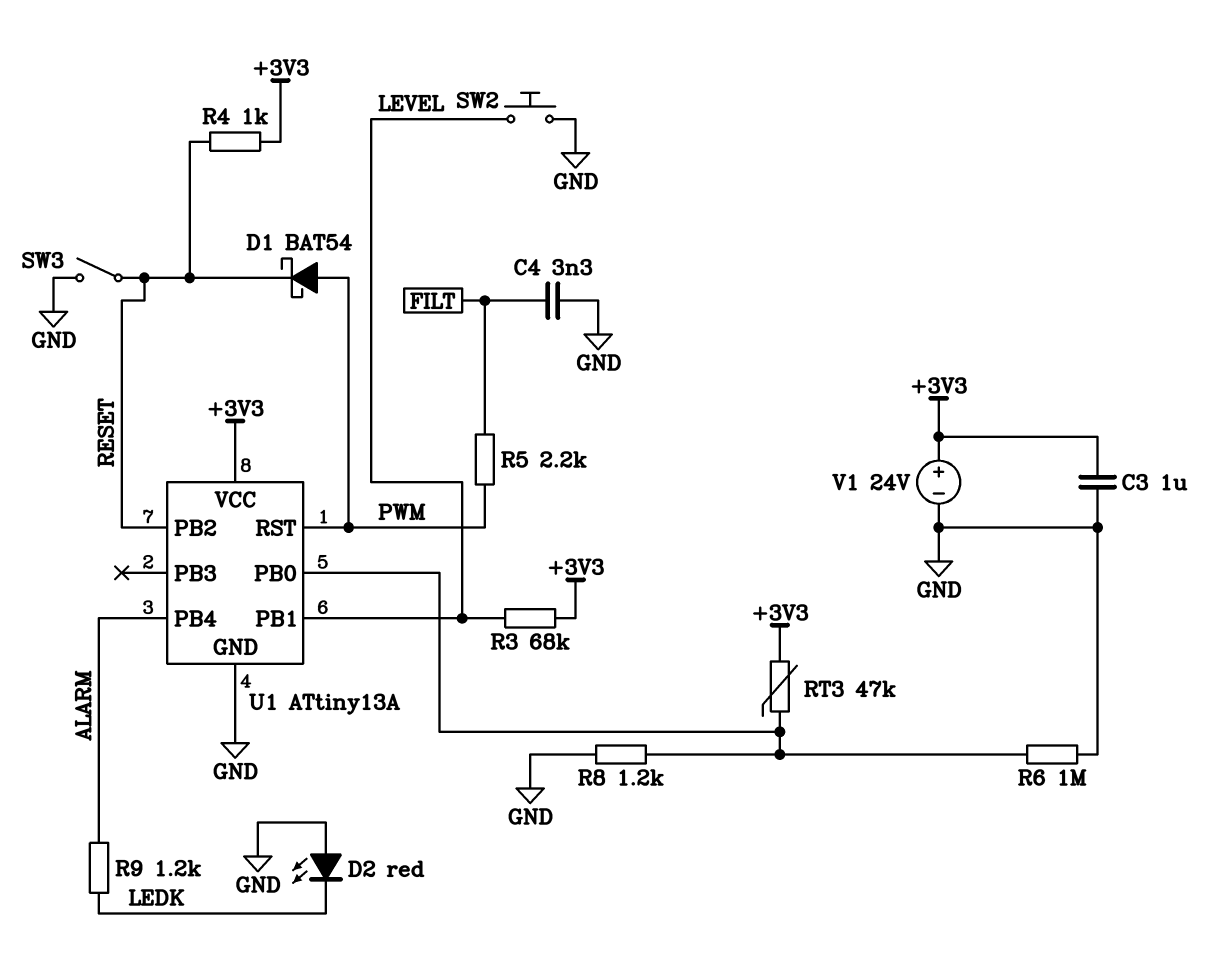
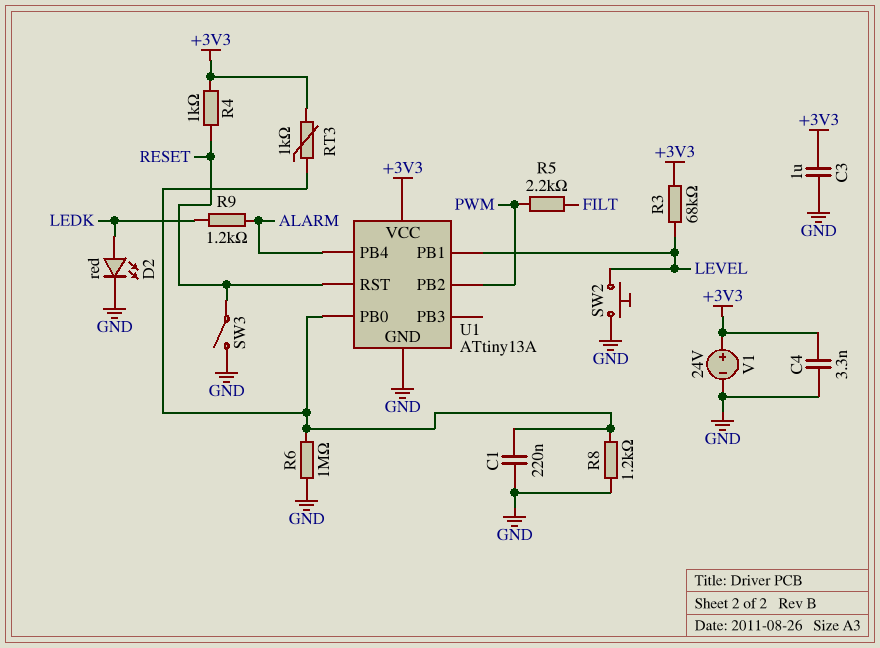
C1: none -> 220nF (GND, U1/PB0)
C4: 3.3nF (FILT, GND) -> 3.3nF (+3V3, GND)
D1: schottky BAT54 (A PWM, K RESET) -> none
D2: LED red (A GND, K LEDK) -> LED red (A LEDK, K GND)
RT3: 47k (+3V3, U1/PB0) -> 1k (+3V3, U1/PB0)
U1 pin PB2: RESET -> PWM
U1 pin RST: PWM -> RESET

